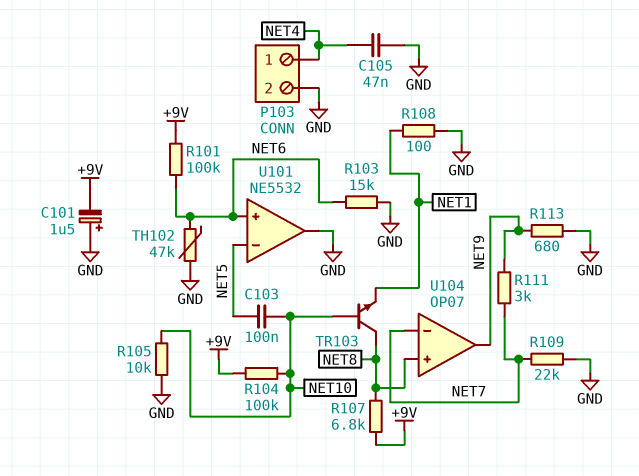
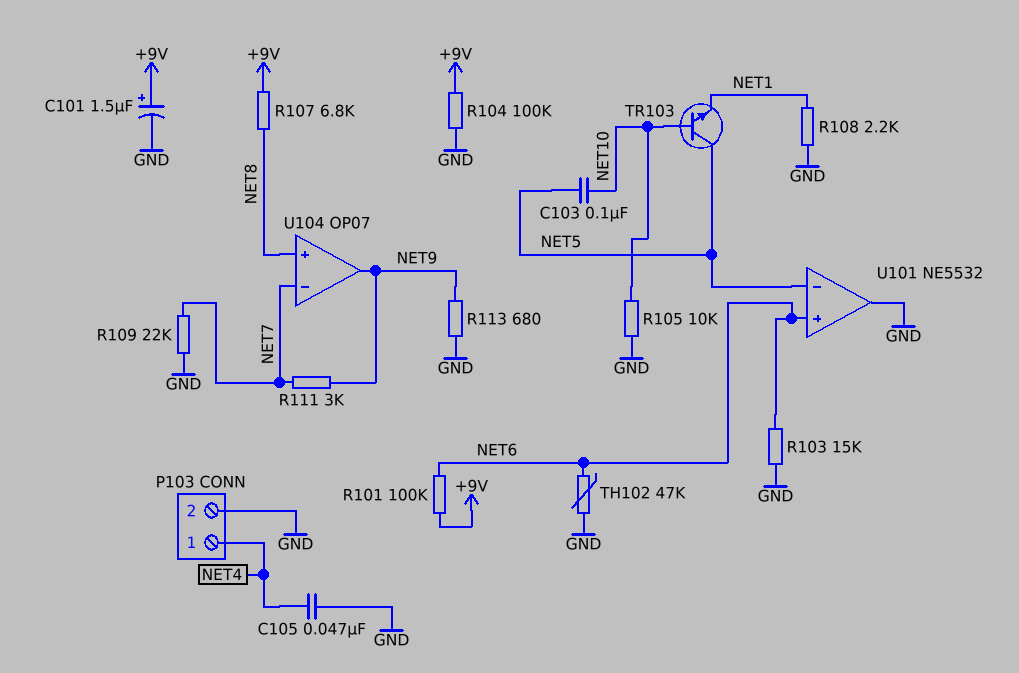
C101: 1.5uF (plus GND, minus +9V) -> 1.5uF (plus +9V, minus GND)
R104: 100k (+9V, NET10) -> 100k (+9V, GND)
R108: 100 (GND, NET1) -> 2.2k (GND, NET1)
TR103: NPN (B NET10, C NET8, E NET1) -> NPN (B NET10, C NET5, E NET1)

